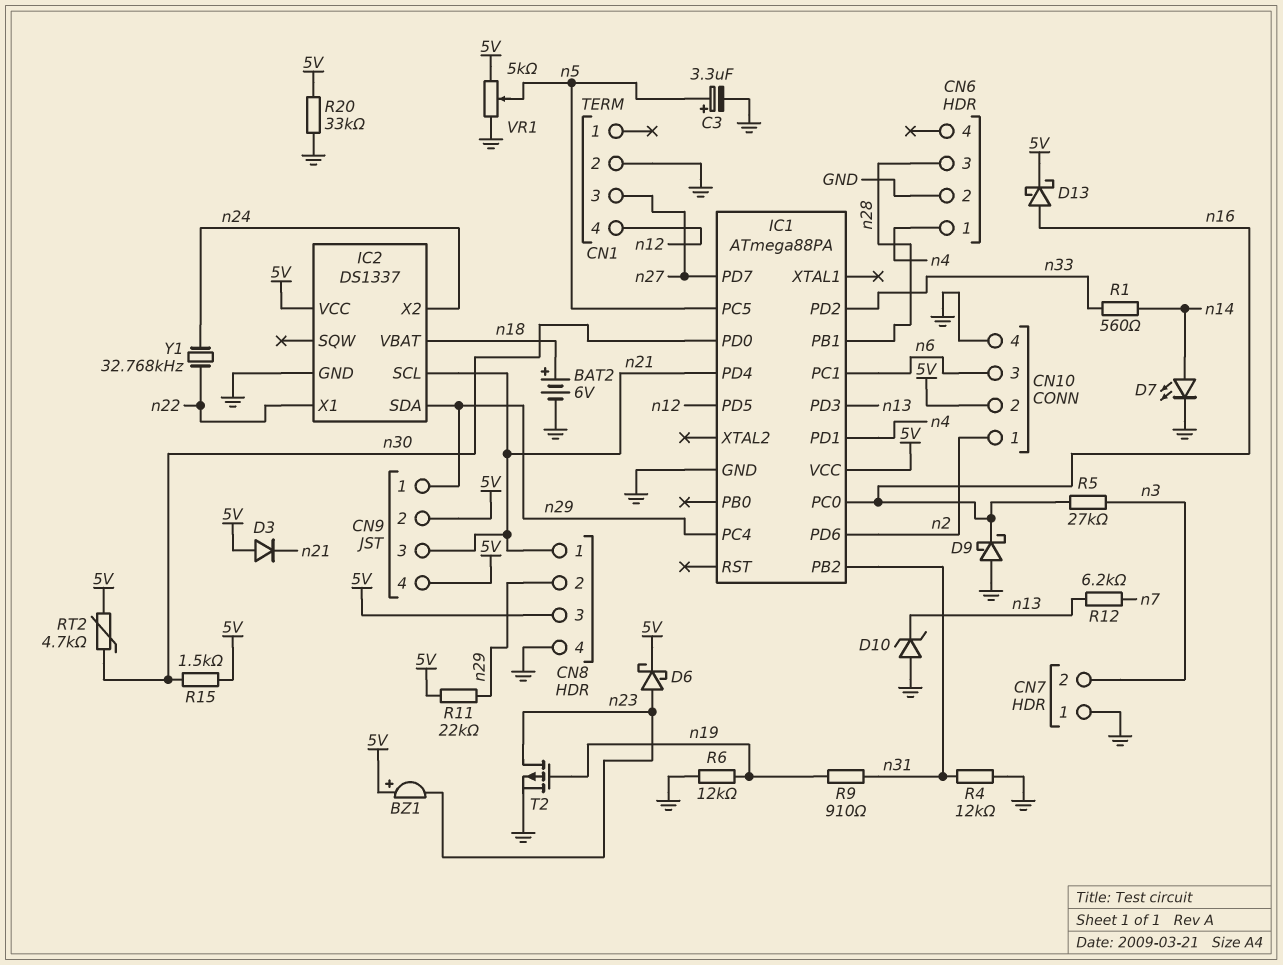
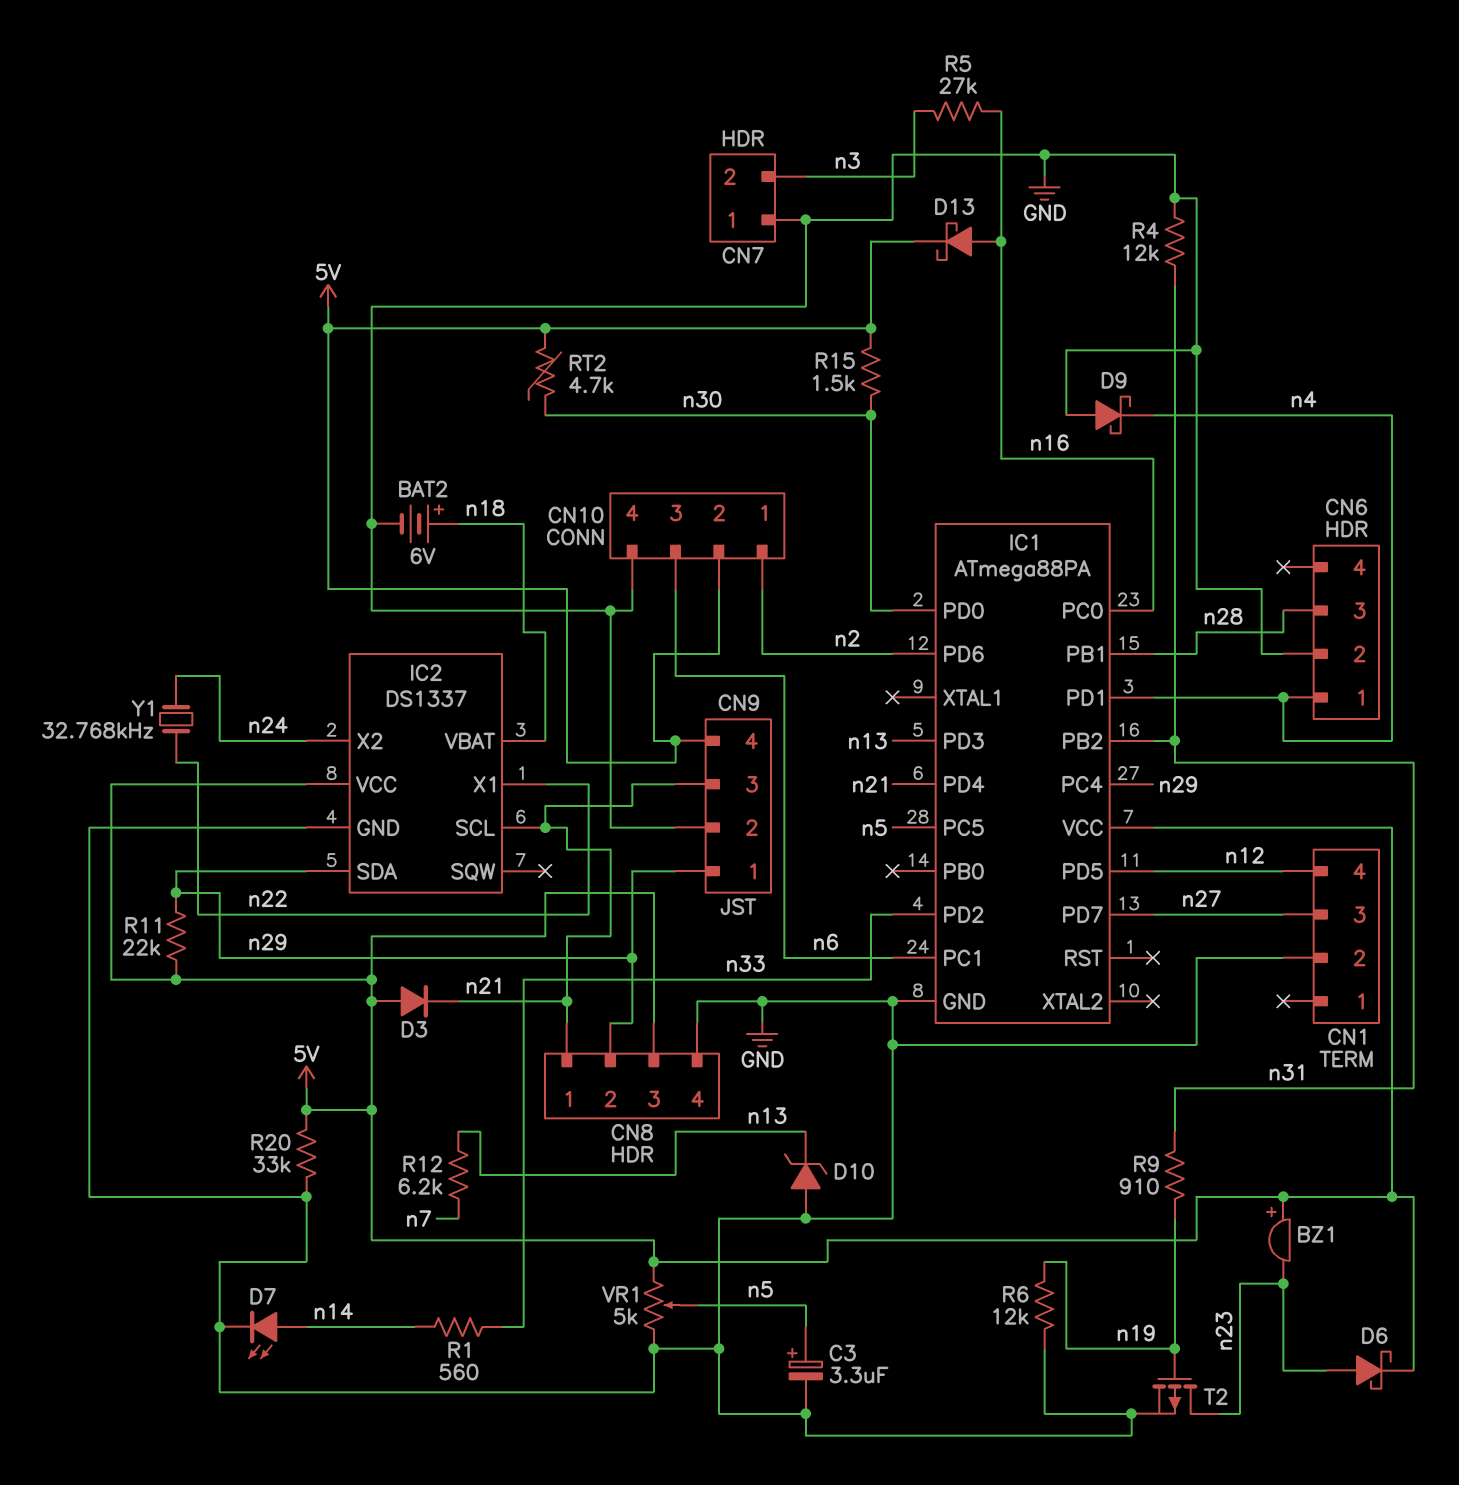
CN9 pin 2: 5V -> GND
D9: schottky (A GND, K n16) -> schottky (A GND, K n4)

